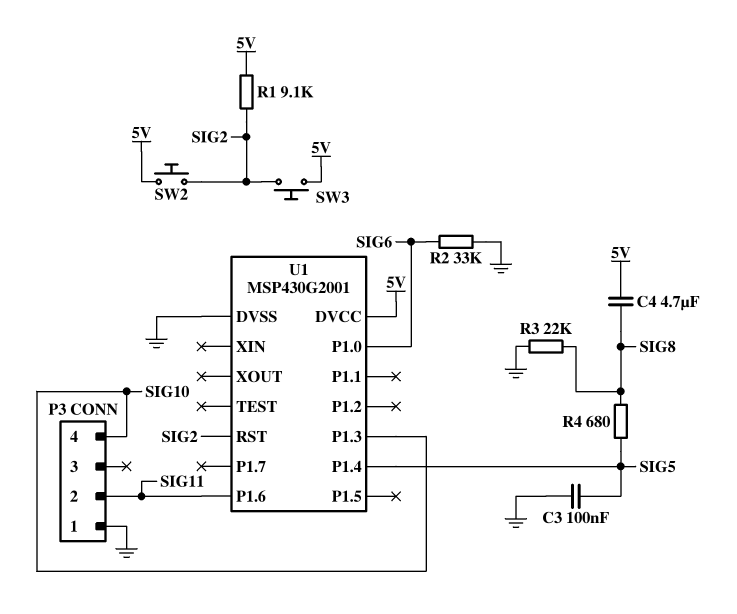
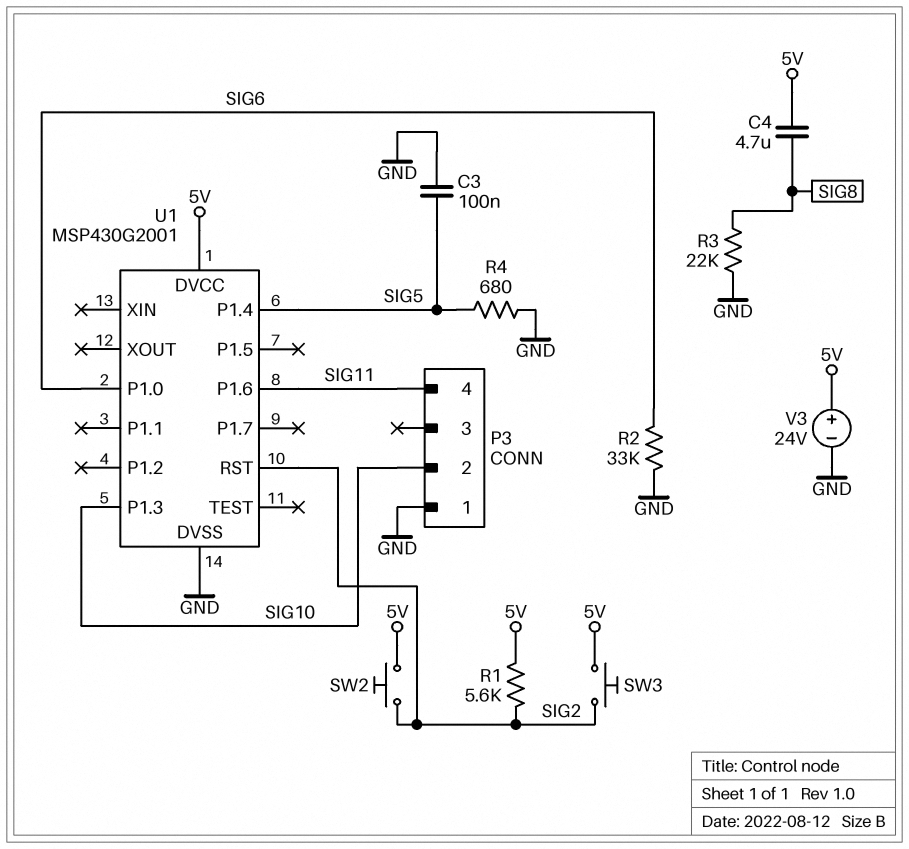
P3 pin 2: SIG11 -> SIG10
P3 pin 4: SIG10 -> SIG11
R1: 9.1k (5V, SIG2) -> 5.6k (5V, SIG2)
R4: 680 (SIG5, SIG8) -> 680 (GND, SIG5)
V3: none -> 24V (plus 5V, minus GND)

